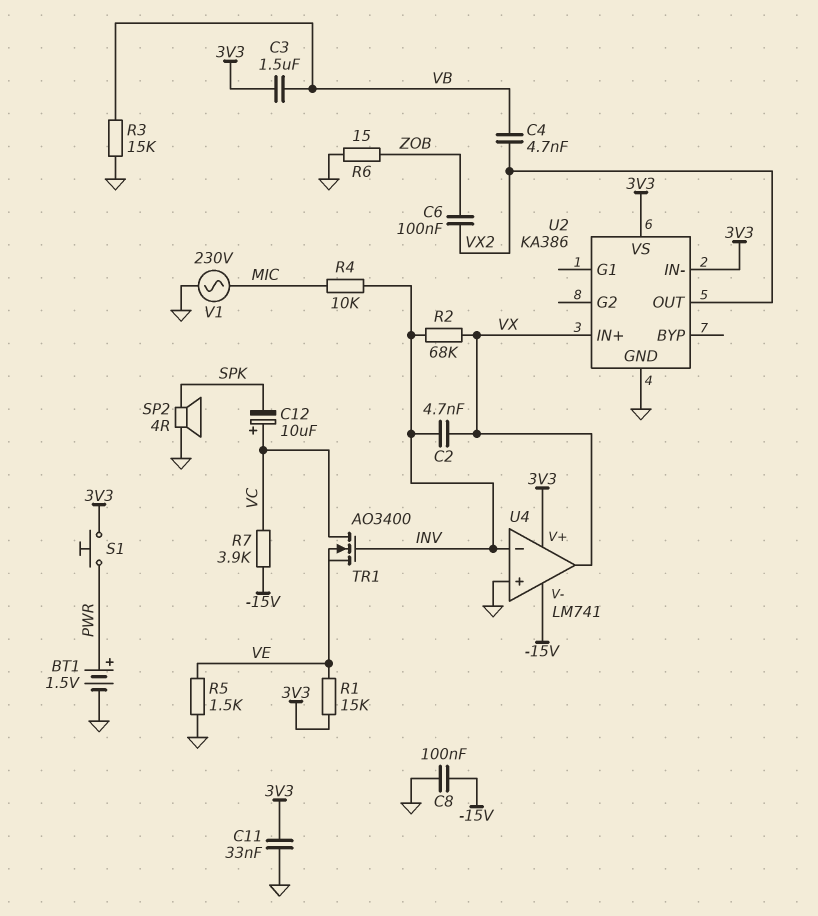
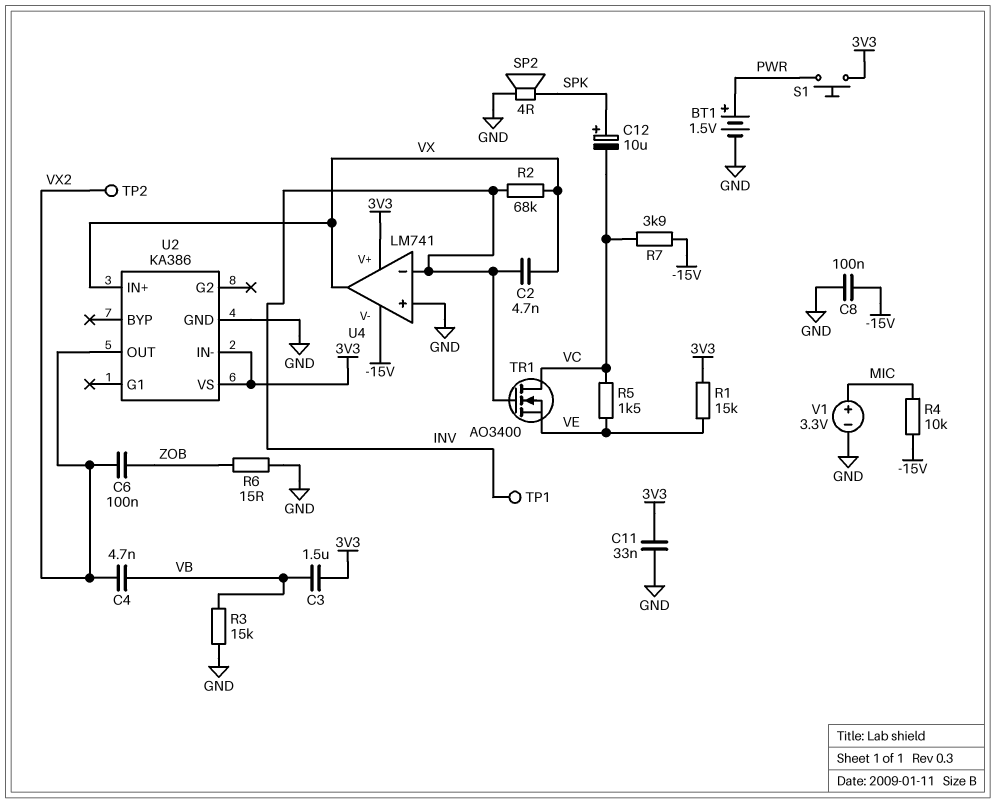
C12: 10uF (plus VC, minus SPK) -> 10uF (plus SPK, minus VC)
R4: 10k (INV, MIC) -> 10k (-15V, MIC)
R5: 1.5k (GND, VE) -> 1.5k (VC, VE)
TP1: none -> test point (INV)
TP2: none -> test point (VX2)
V1: AC 230V (GND, MIC) -> 3.3V (plus MIC, minus GND)

